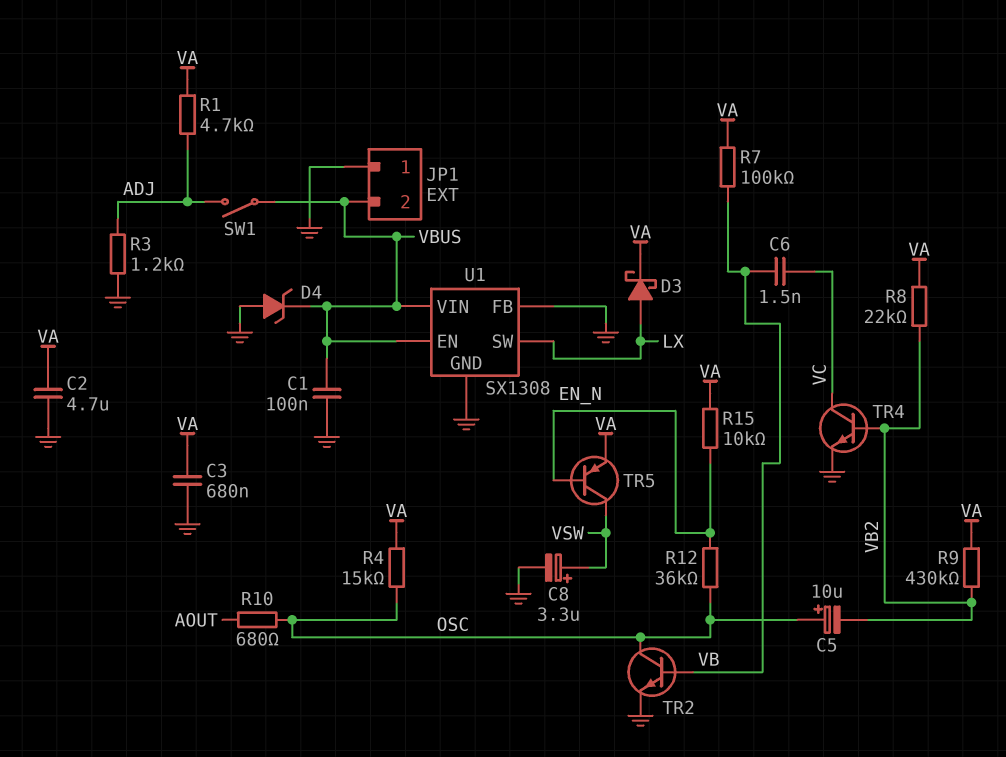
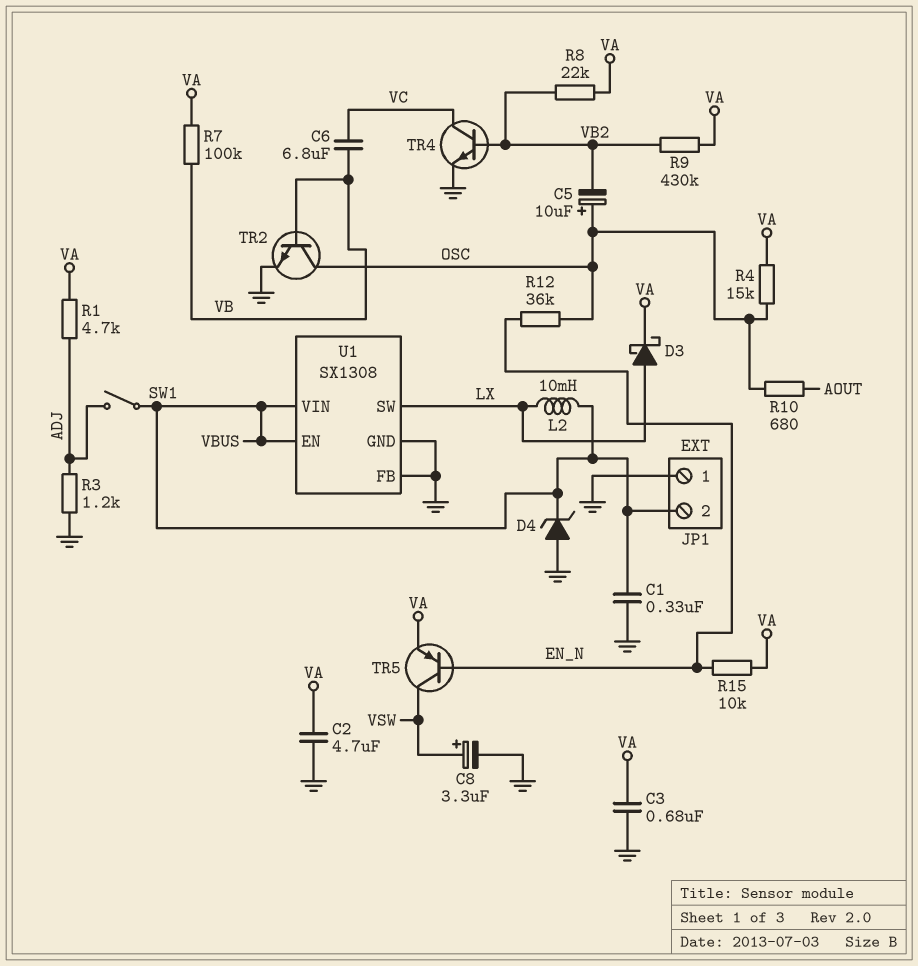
C1: 100nF (GND, VBUS) -> 330nF (GND, VBUS)
C6: 1.5nF (VB, VC) -> 6.8uF (VB, VC)
L2: none -> 10mH (LX, VBUS)

